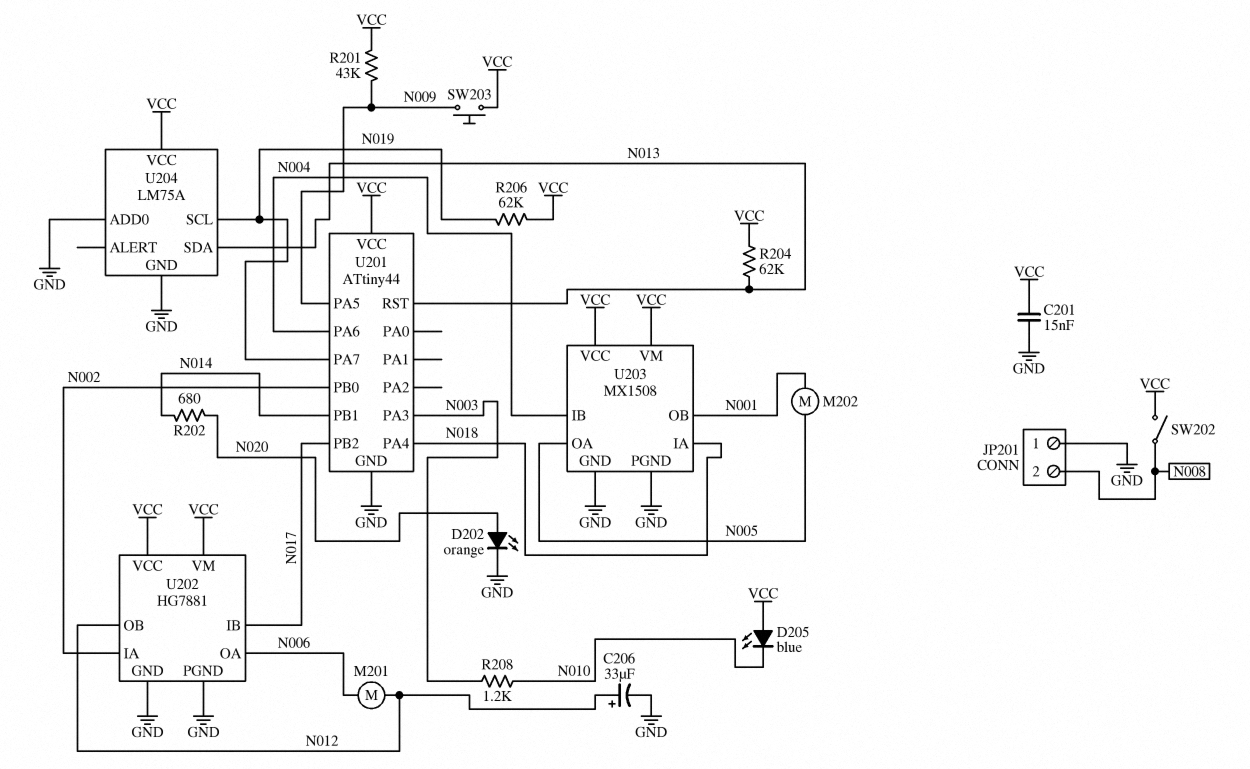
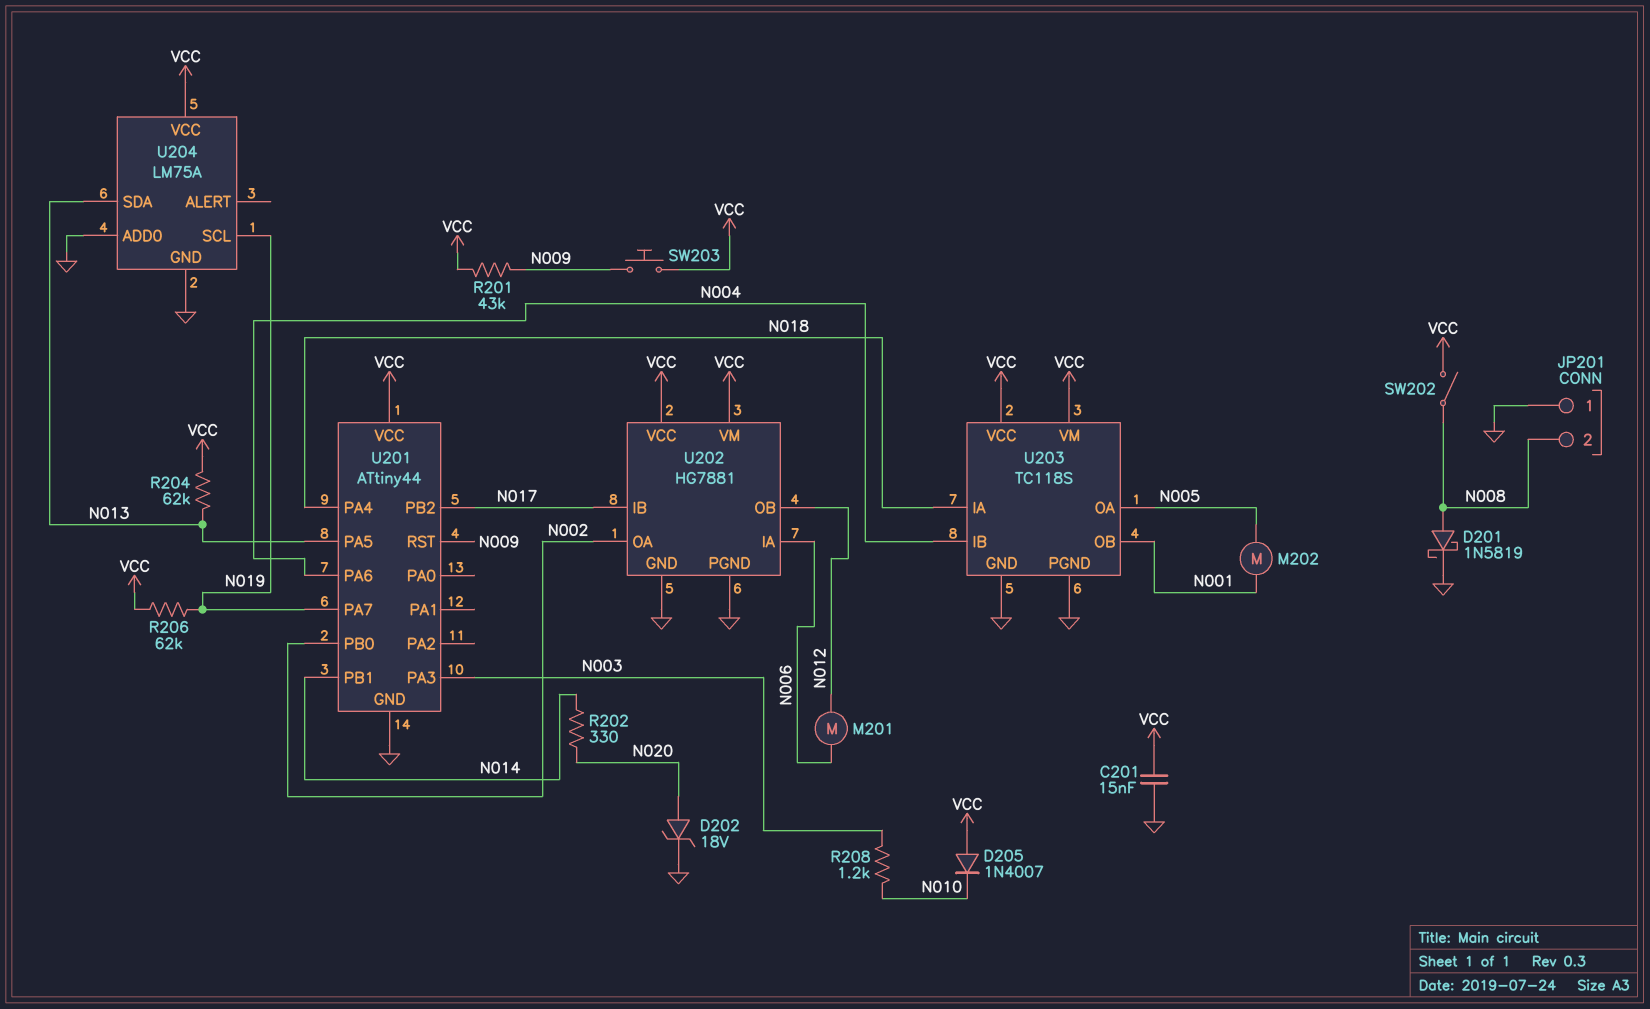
C206: 33uF (plus N012, minus GND) -> none
D201: none -> schottky 1N5819 (A N008, K GND)
D202: LED orange (A N020, K GND) -> zener 18V (A N020, K GND)
D205: LED blue (A VCC, K N010) -> diode 1N4007 (A VCC, K N010)
R202: 680 (N014, N020) -> 330 (N014, N020)
U201 pin PA5: N009 -> N013
U201 pin RST: N013 -> N009
U202 pin IA: N002 -> N006
U202 pin OA: N006 -> N002
U203: MX1508 -> TC118S

